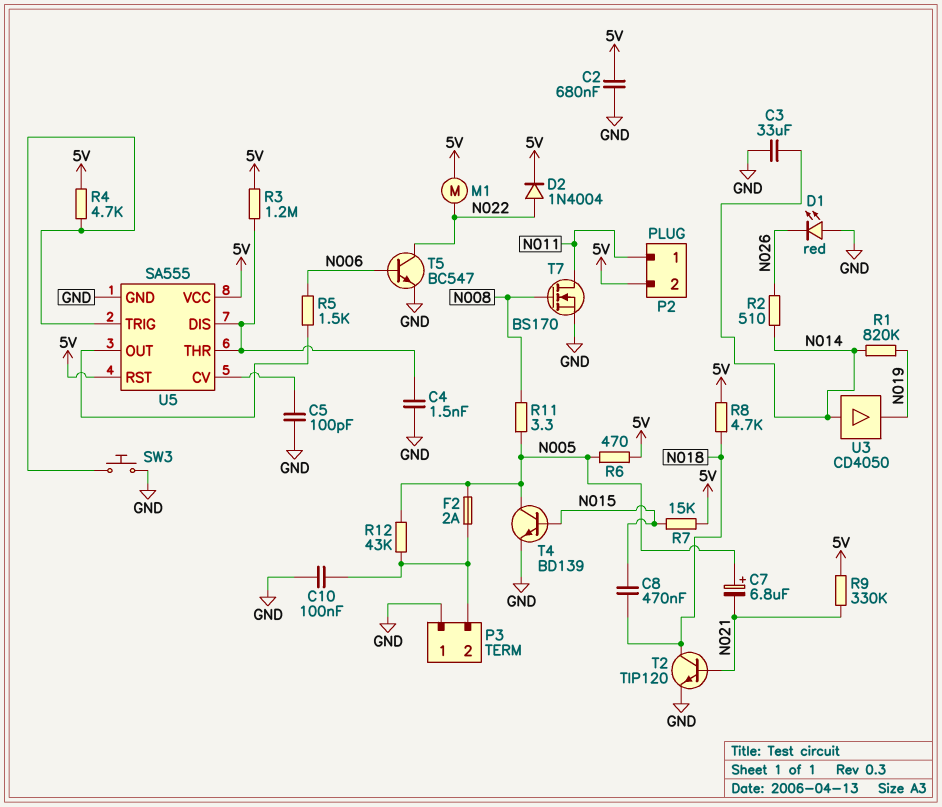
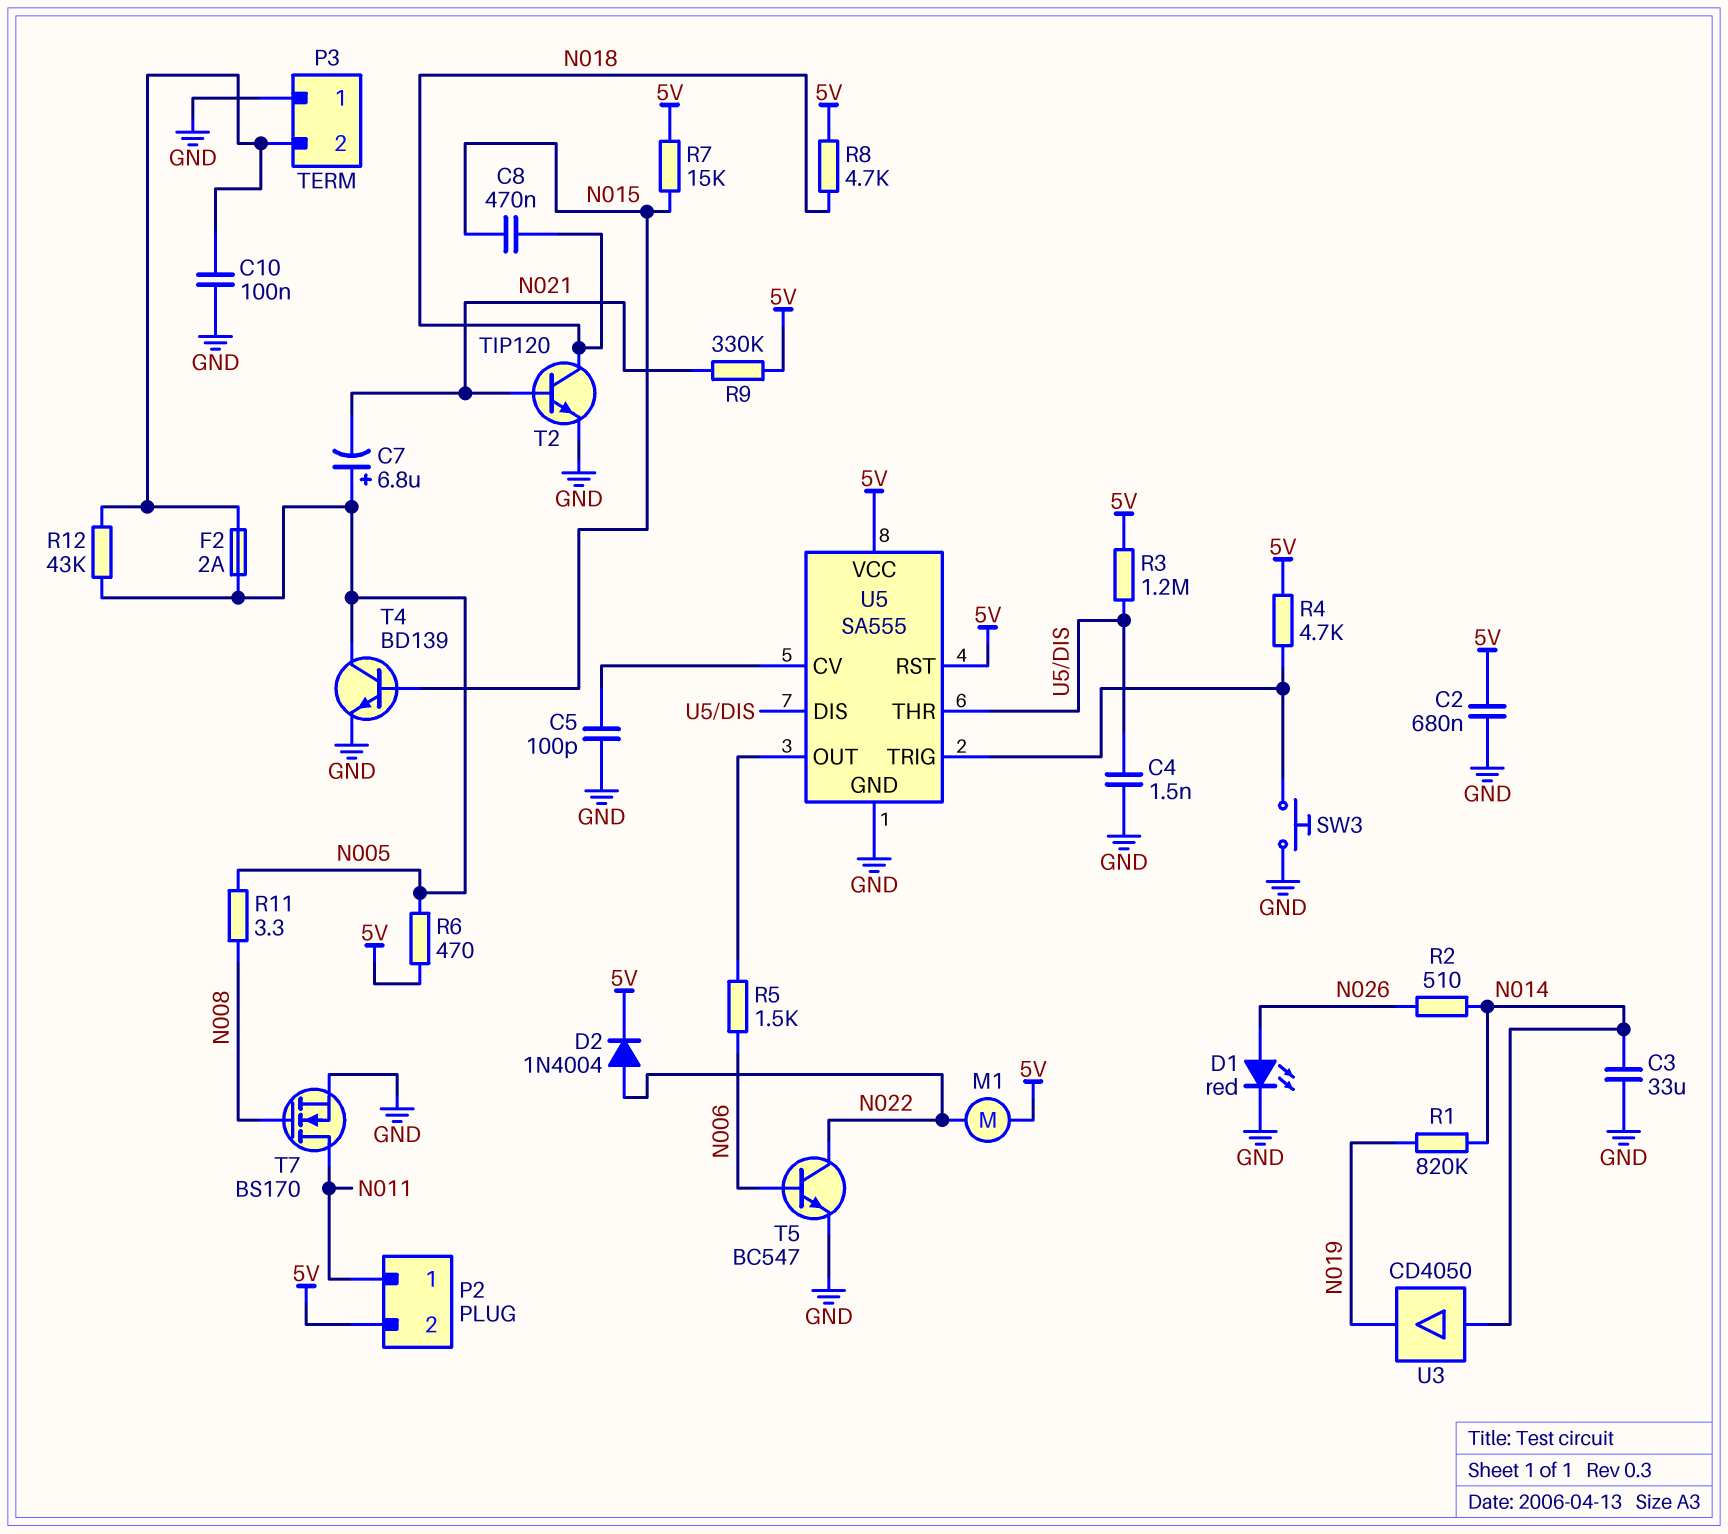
D1: LED red (A GND, K N026) -> LED red (A N026, K GND)

